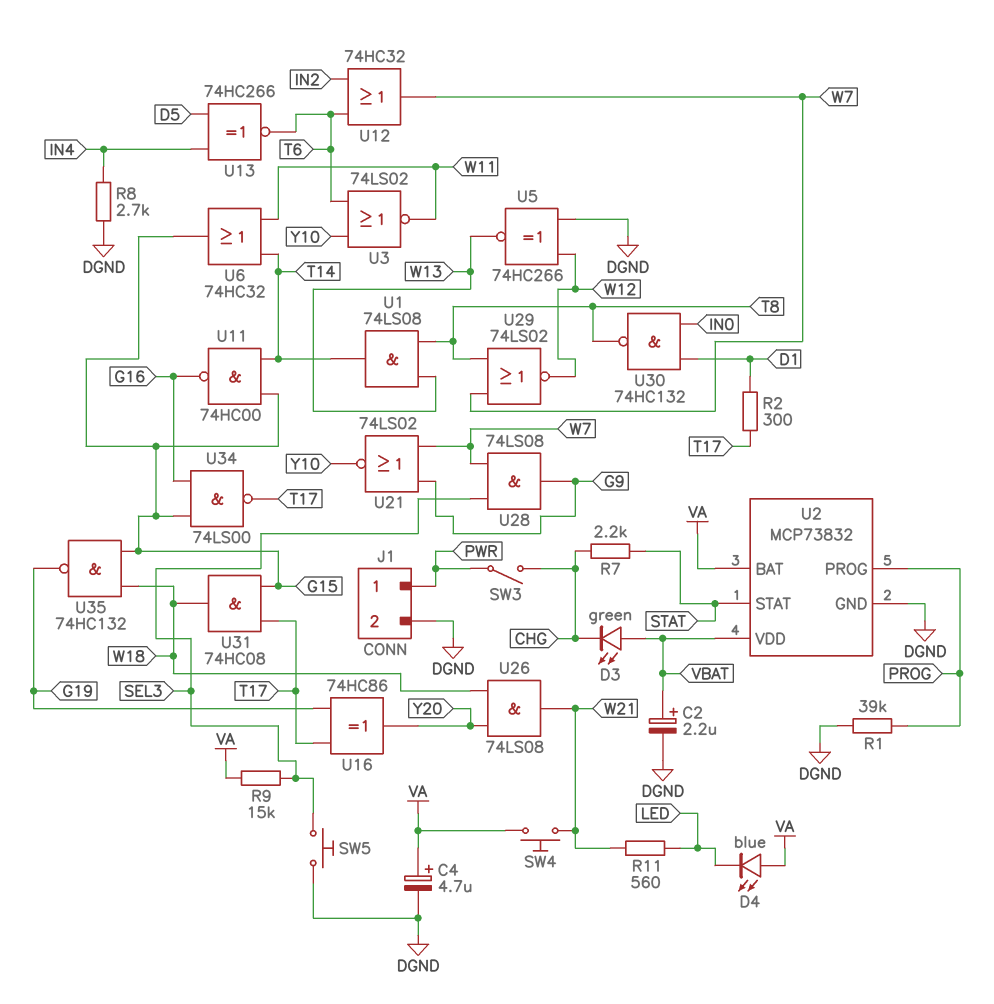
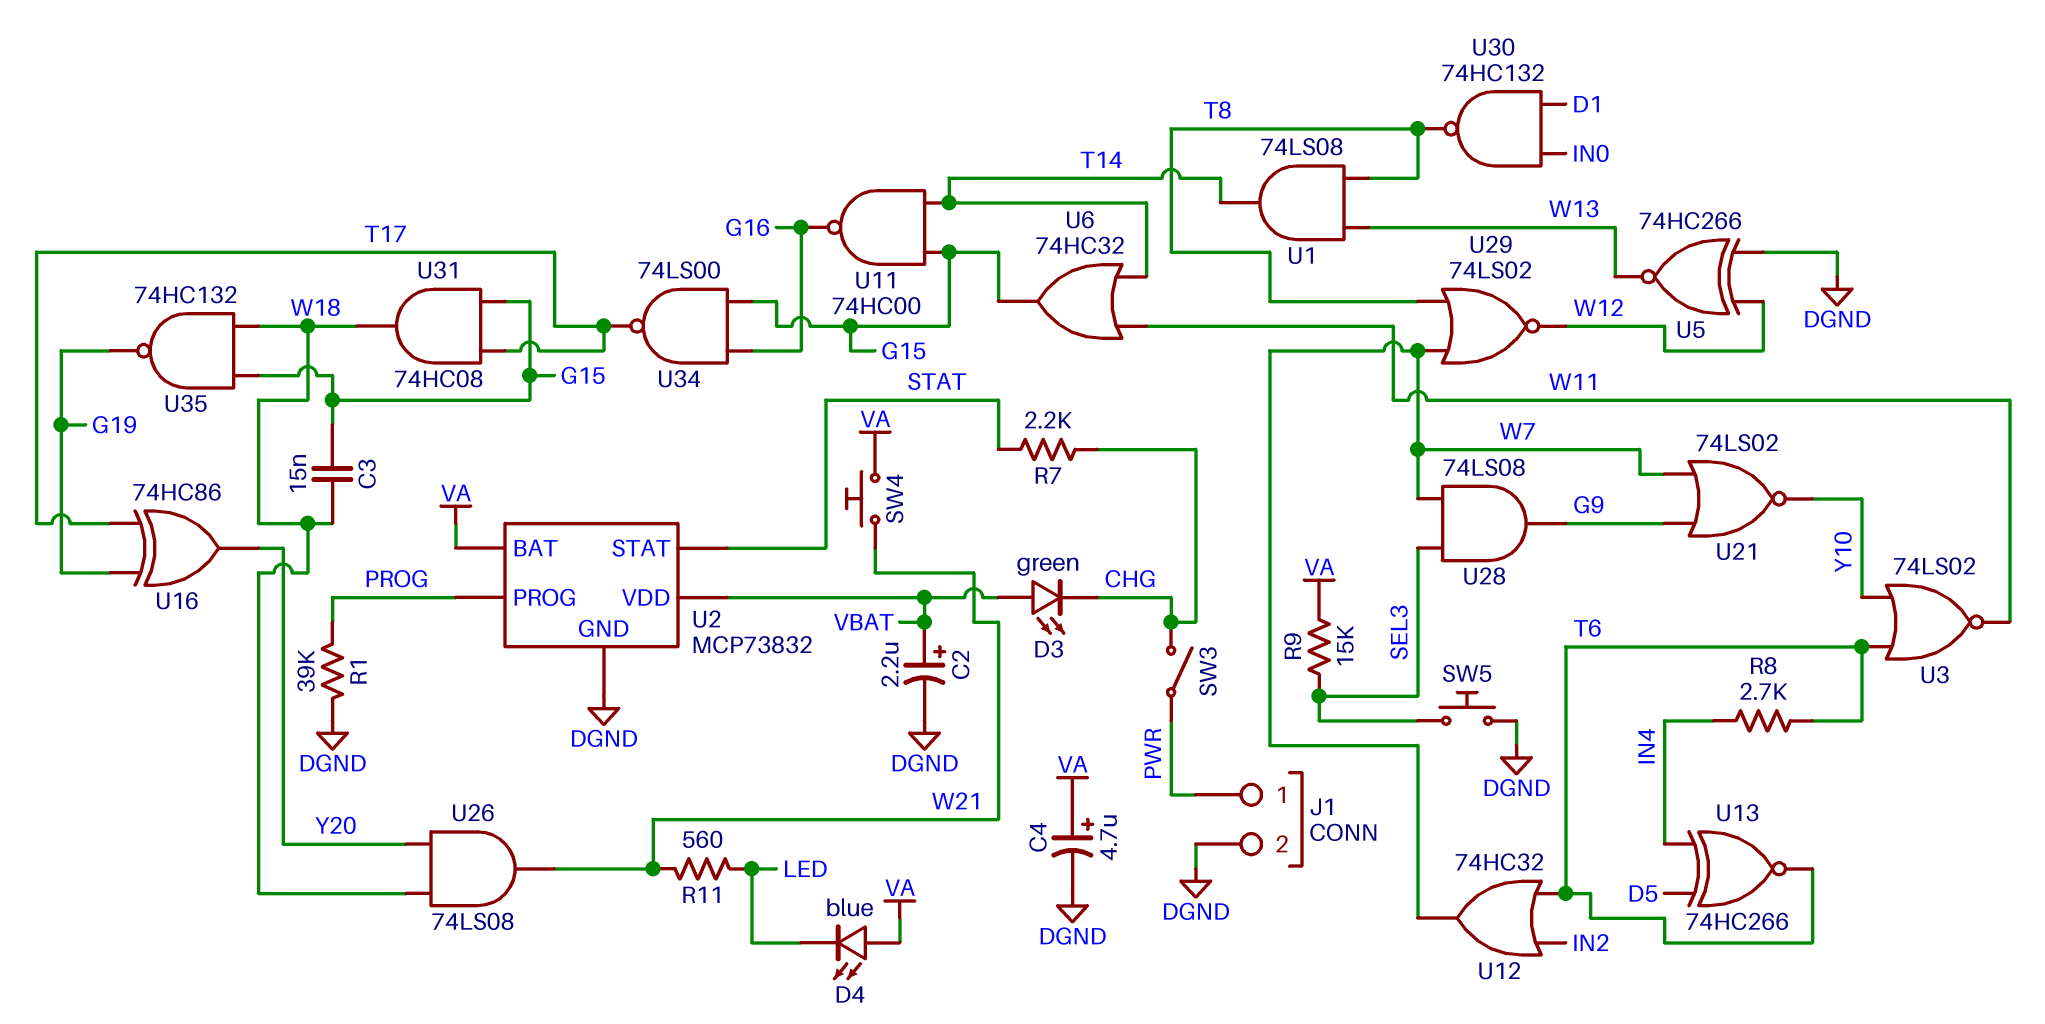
C3: none -> 15nF (G15, W18)
R2: 300 (D1, T17) -> none
R8: 2.7k (DGND, IN4) -> 2.7k (IN4, T6)

